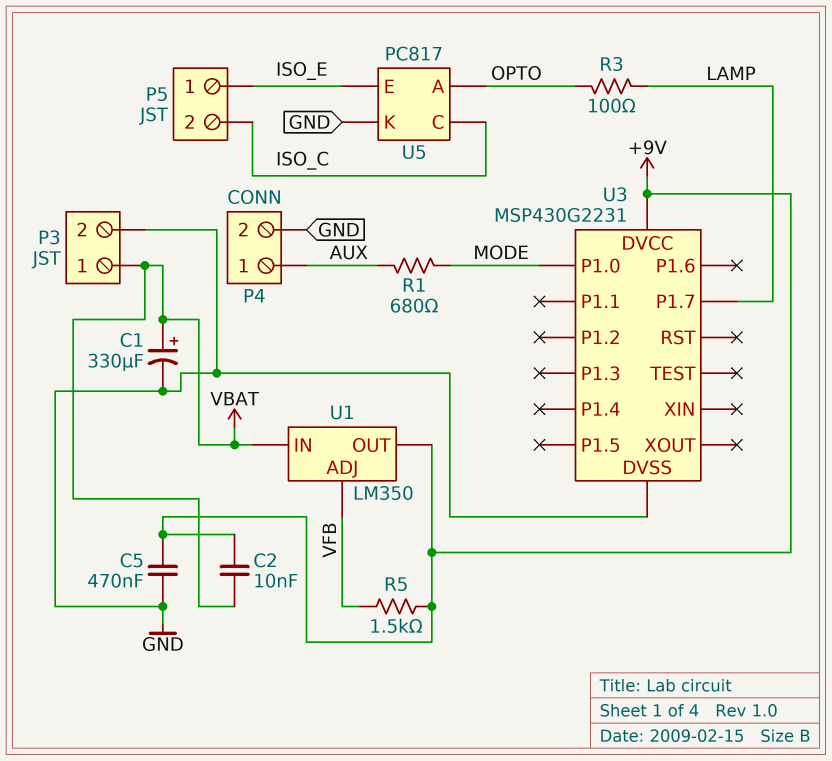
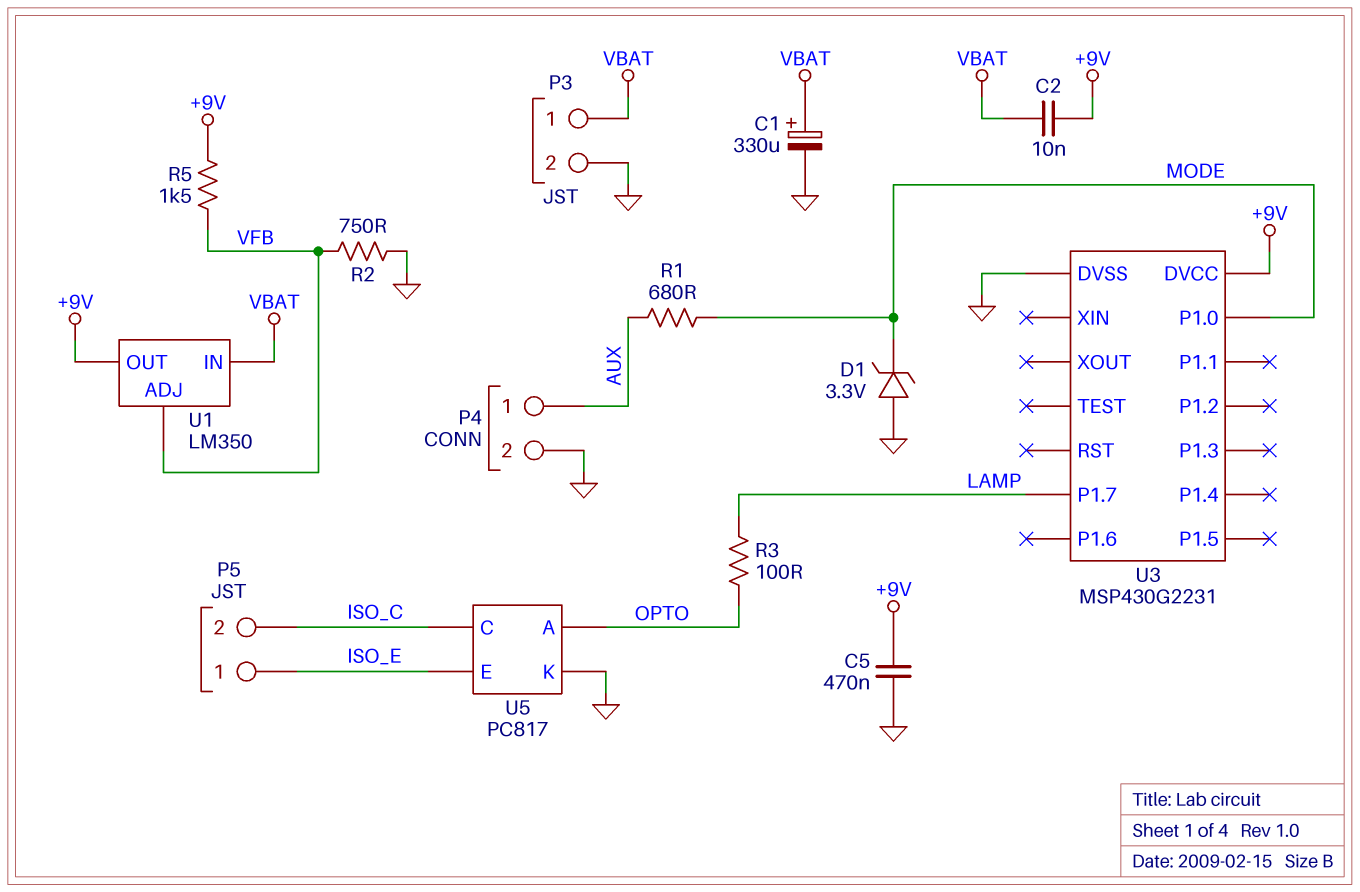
D1: none -> zener 3.3V (A GND, K MODE)
R2: none -> 750 (GND, VFB)

